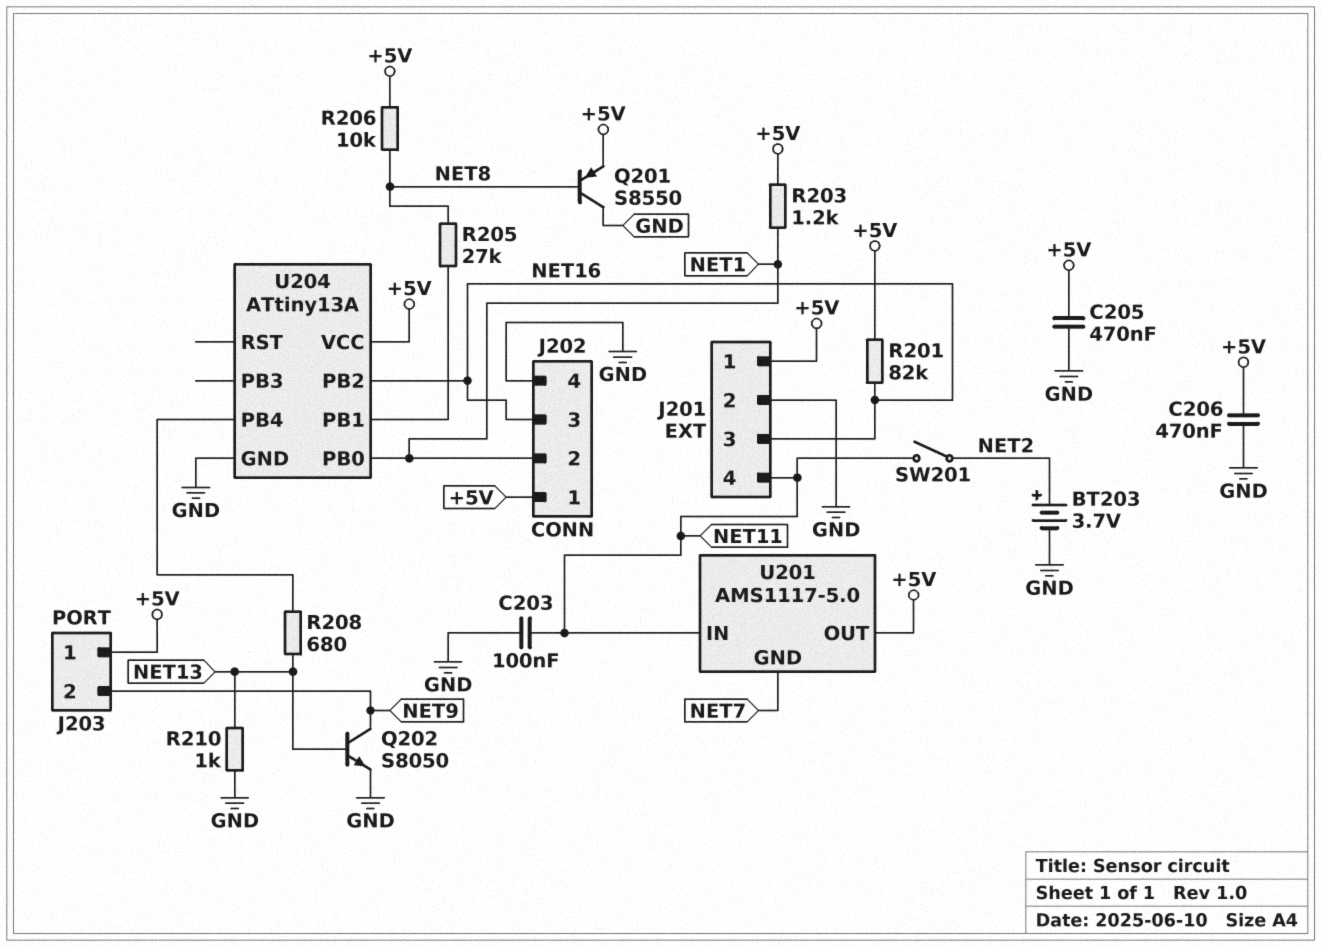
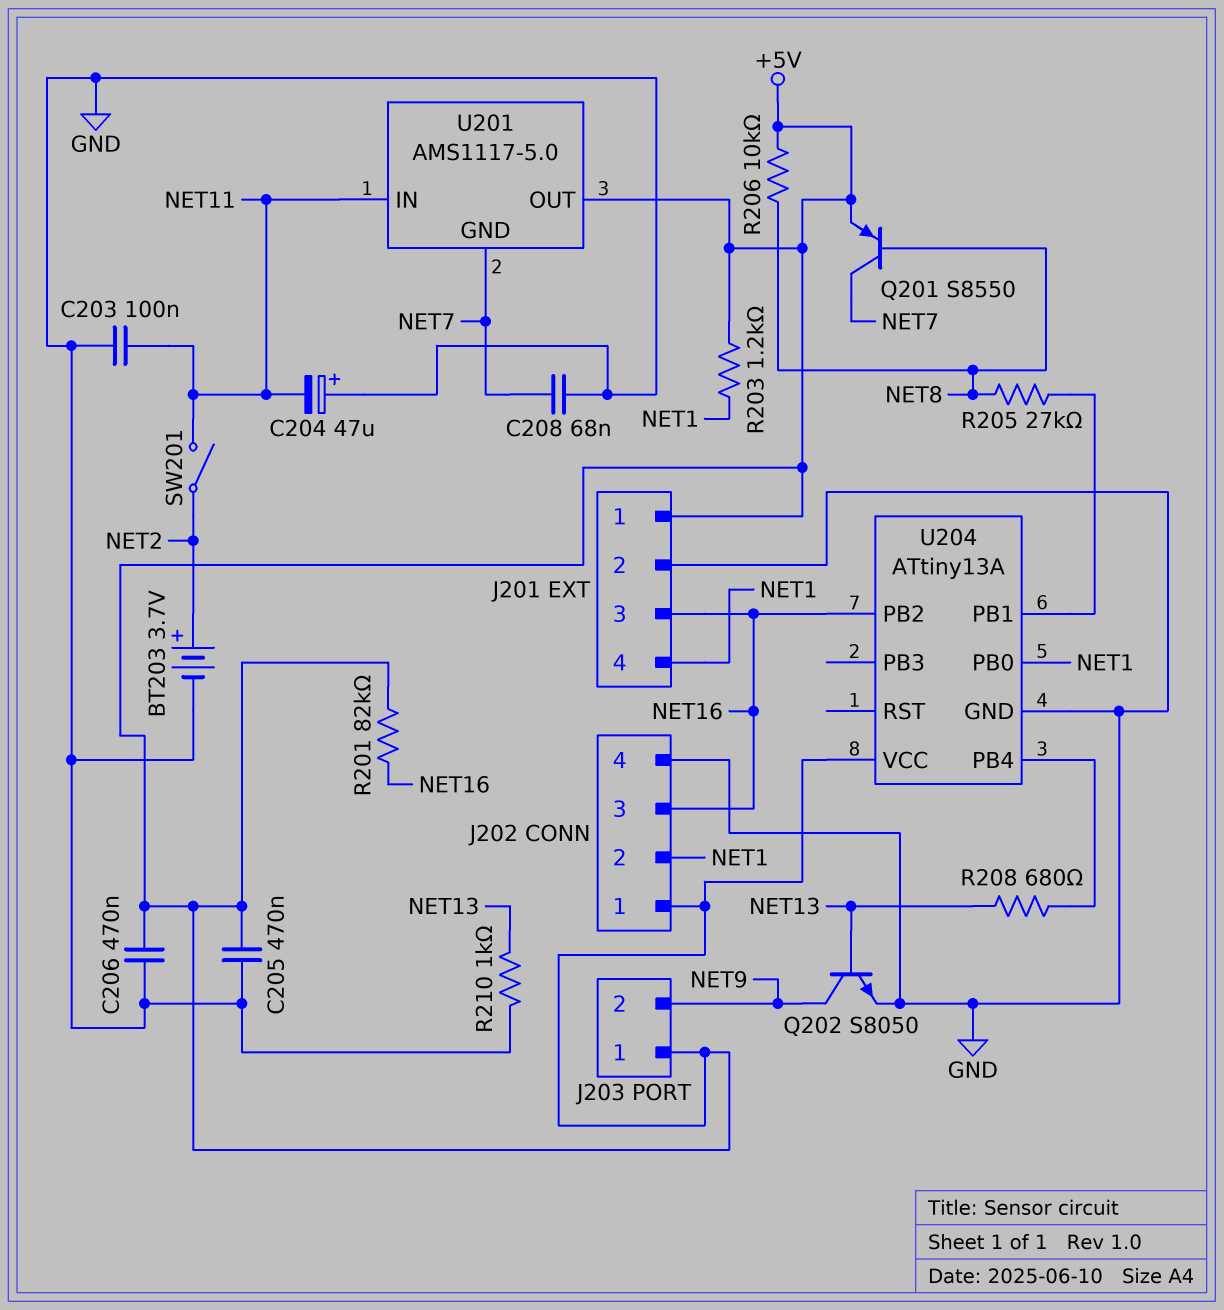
C204: none -> 47uF (plus GND, minus NET11)
C208: none -> 68nF (GND, NET7)
J201 pin 4: NET11 -> NET1
Q201: PNP S8550 (B NET8, C GND, E +5V) -> PNP S8550 (B NET8, C NET7, E +5V)

